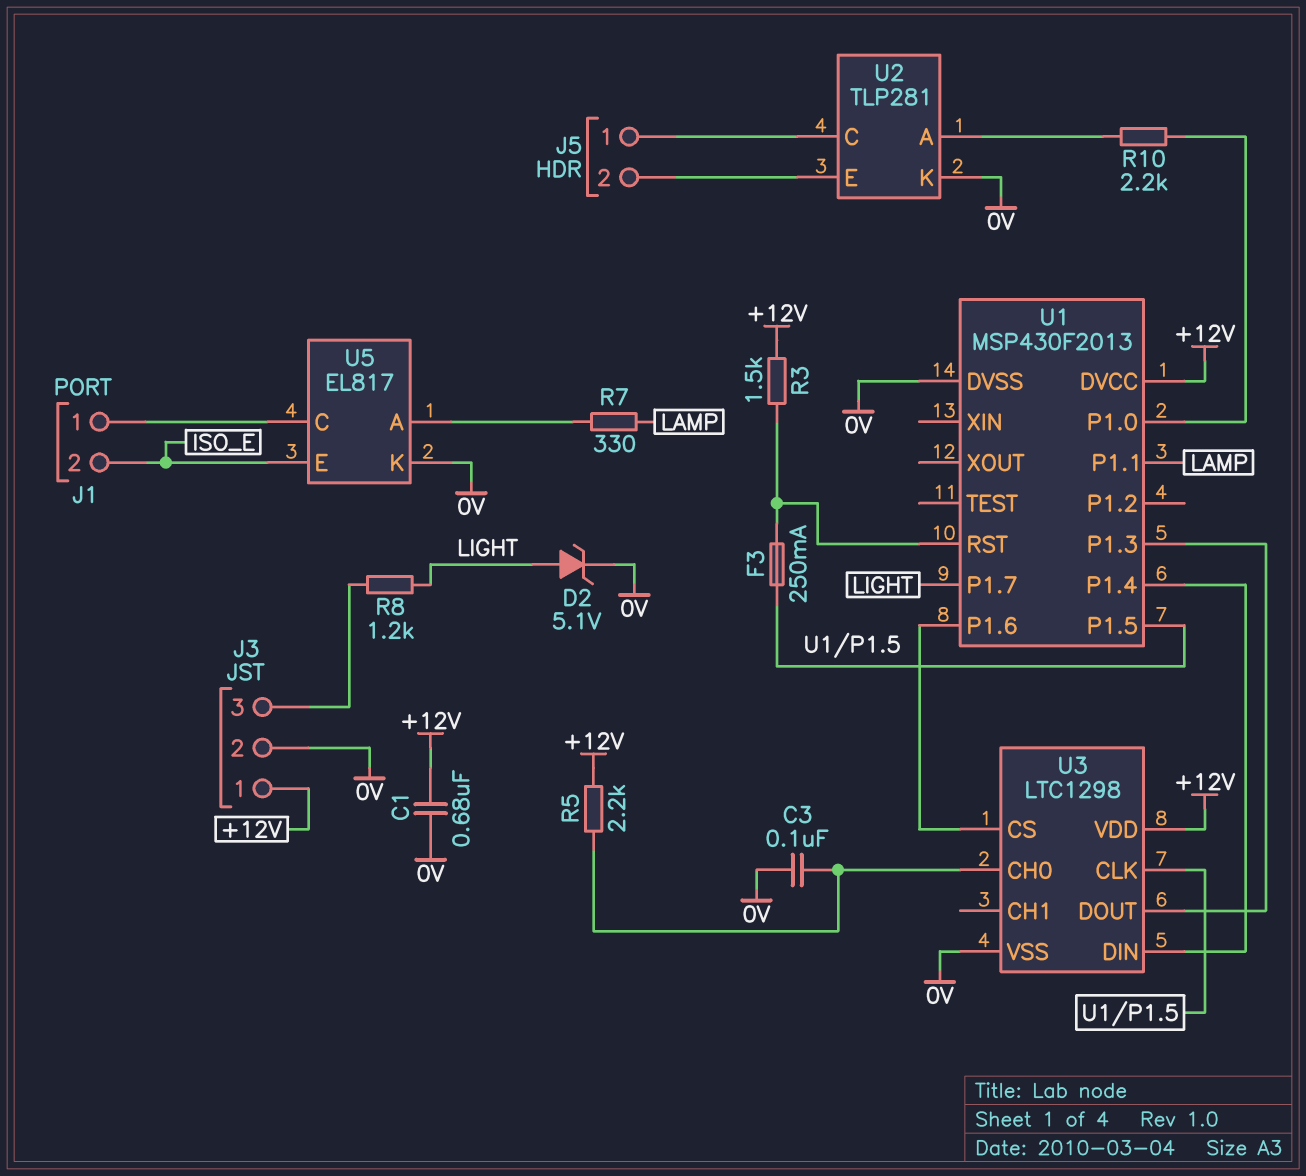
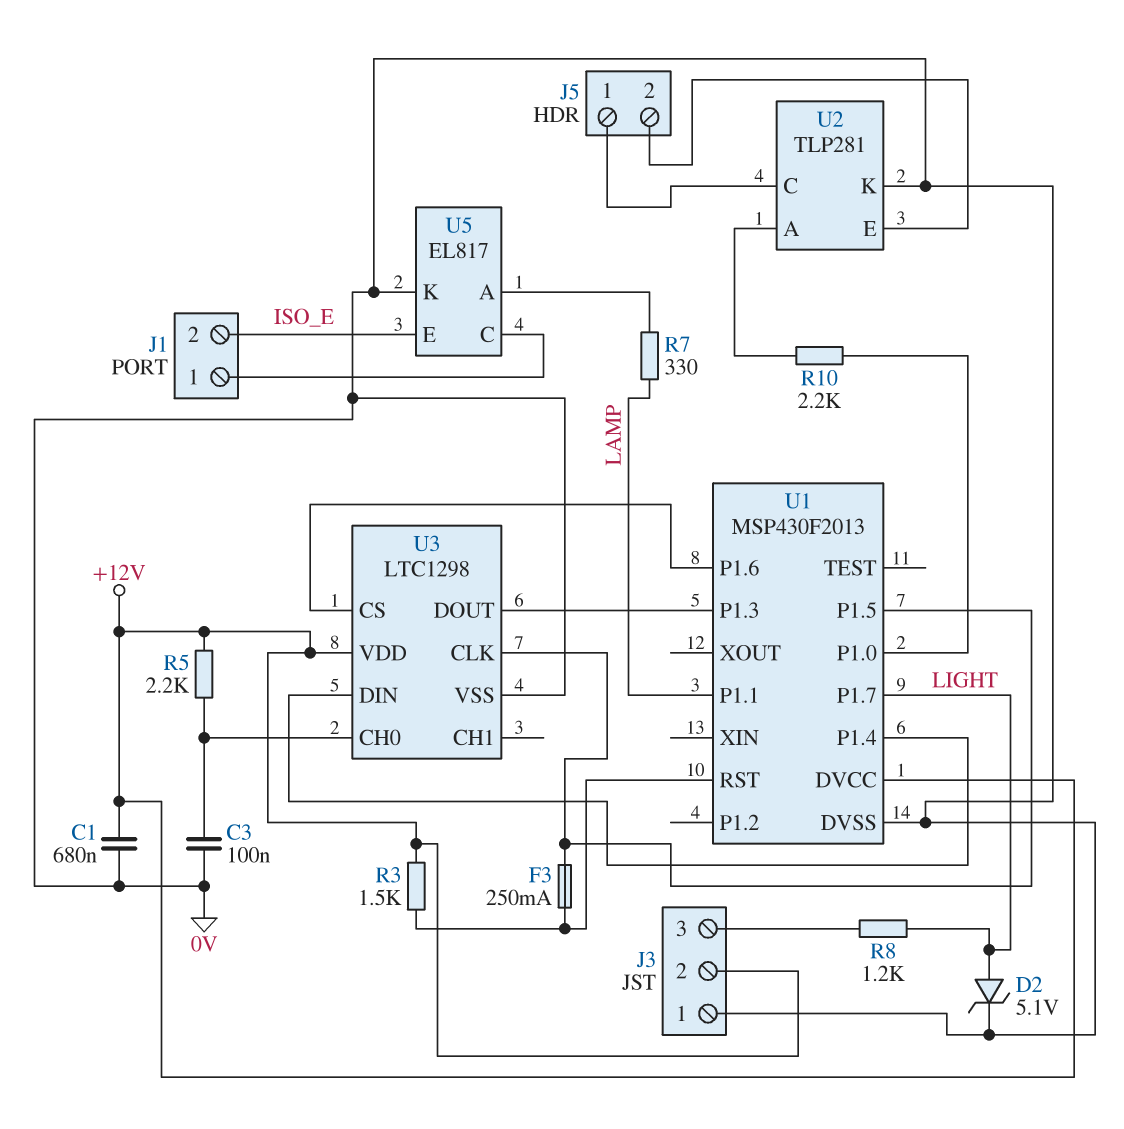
J3 pin 1: +12V -> 0V
J3 pin 2: 0V -> +12V

